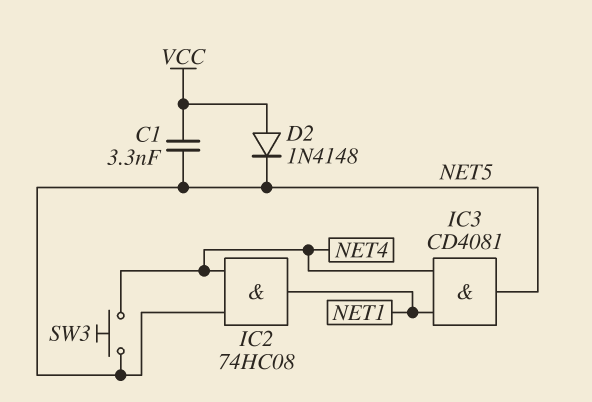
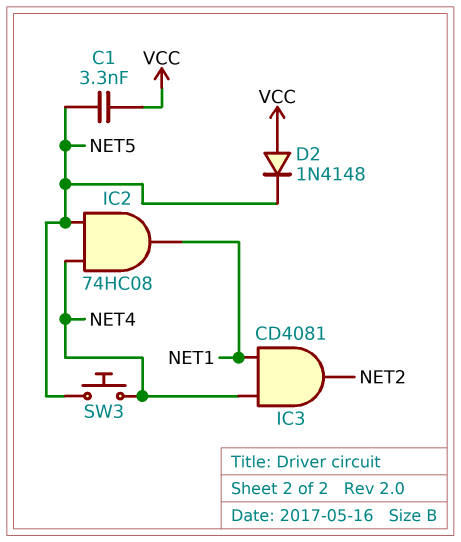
IC3: AND CD4081 (in NET1, in NET4, out NET5) -> AND CD4081 (in NET1, in NET4, out NET2)

